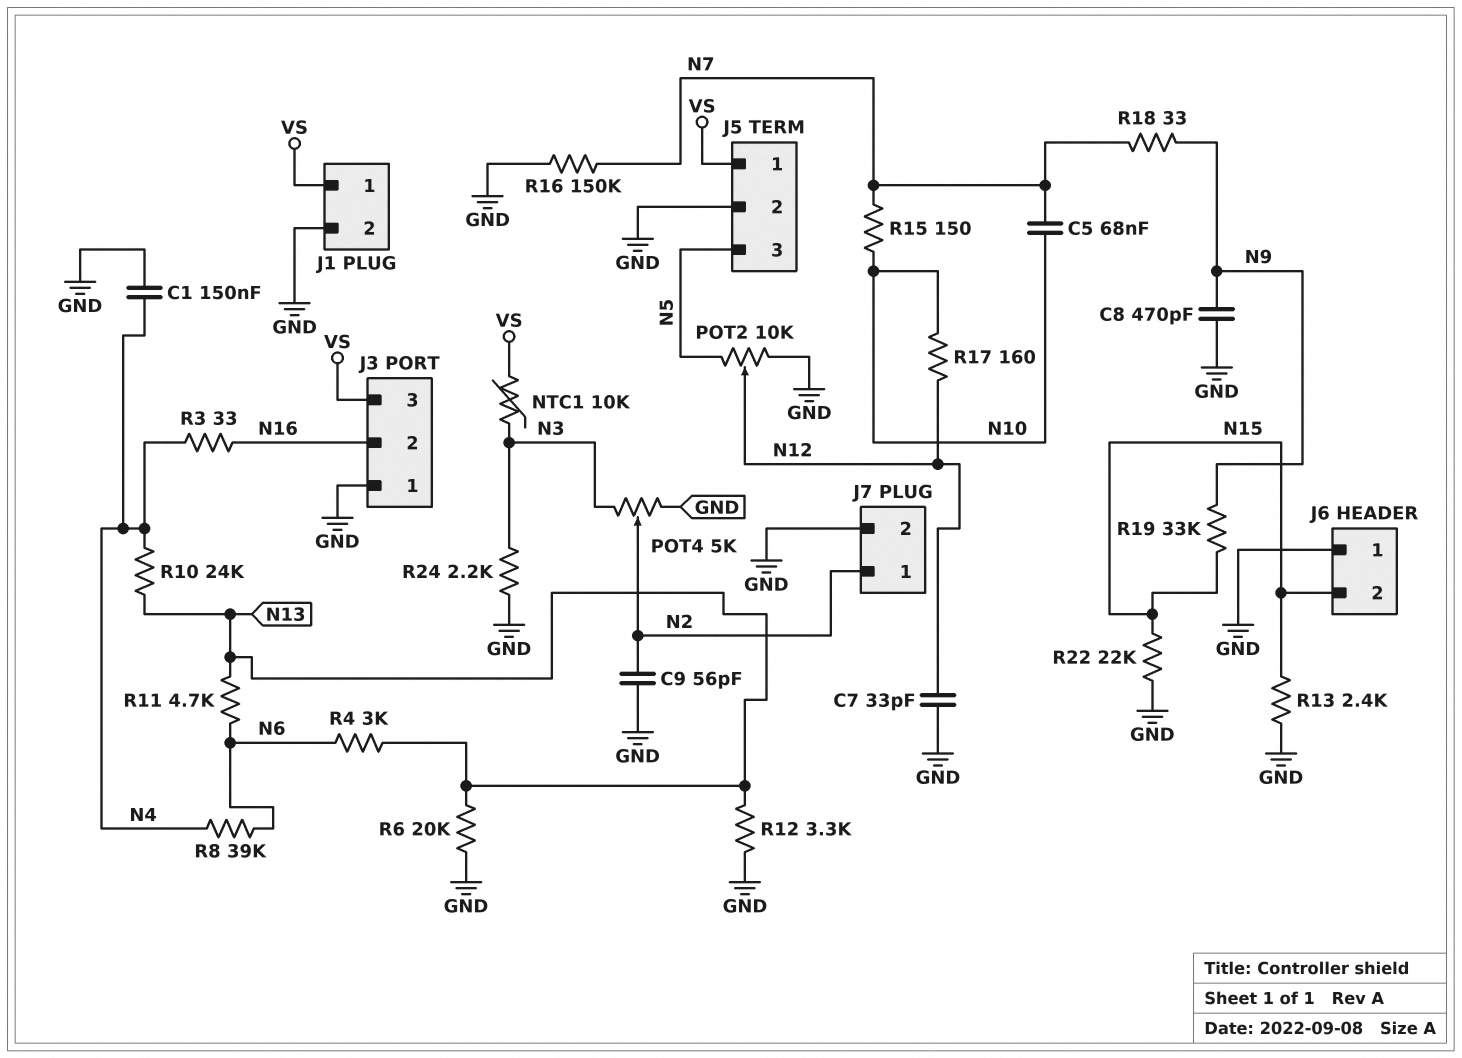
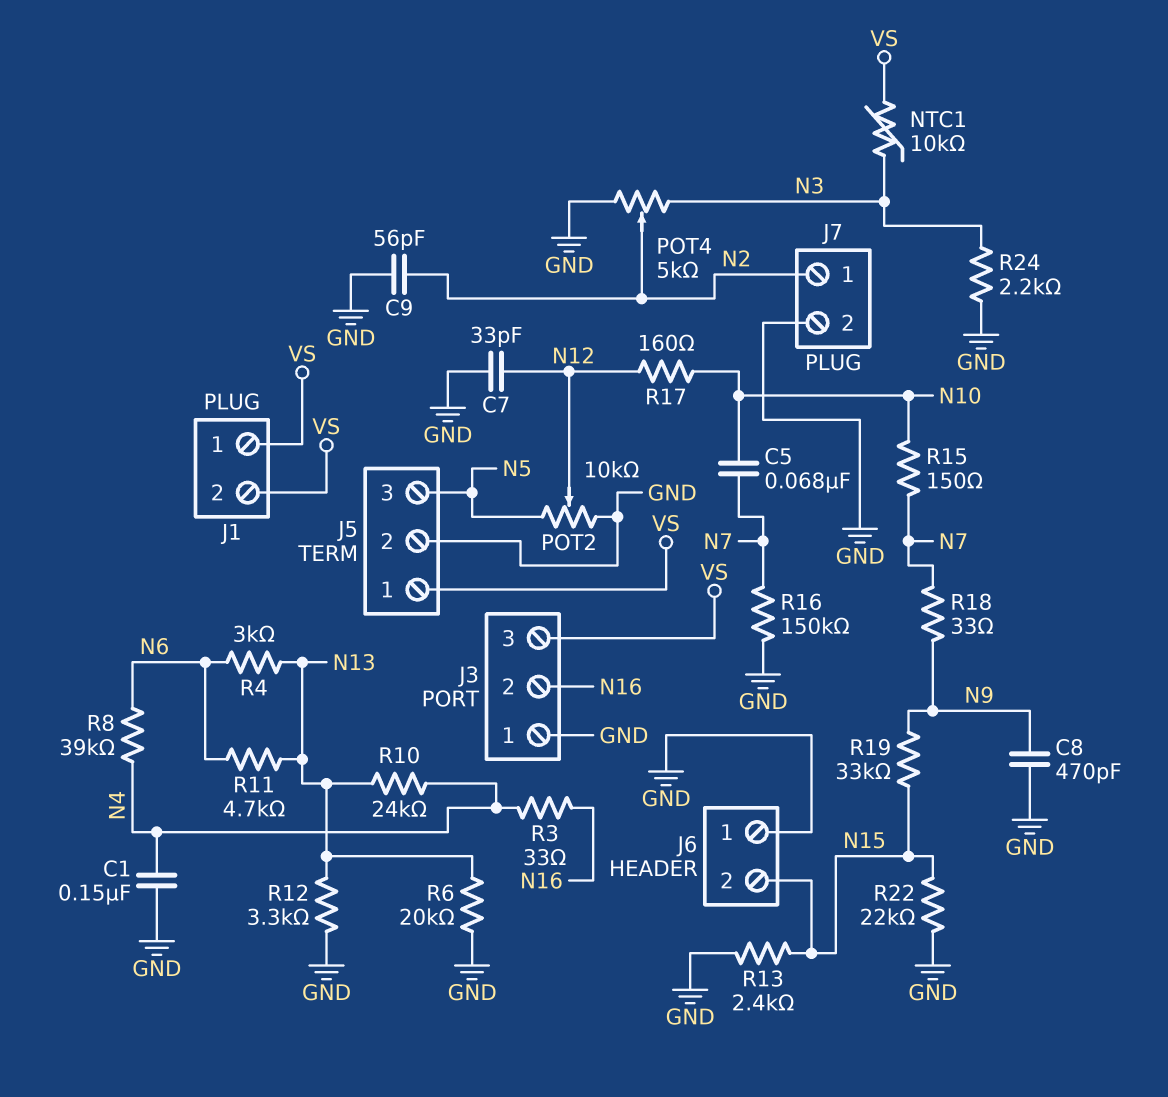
J1 pin 2: GND -> VS

